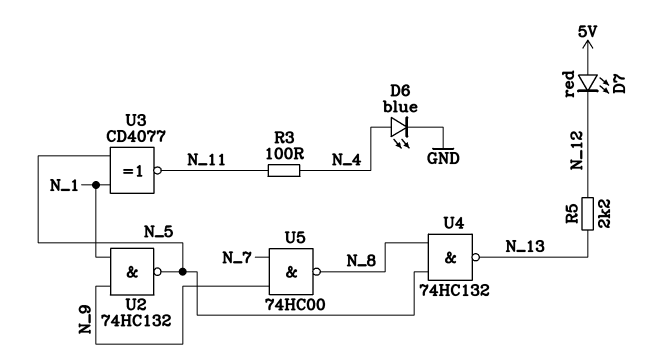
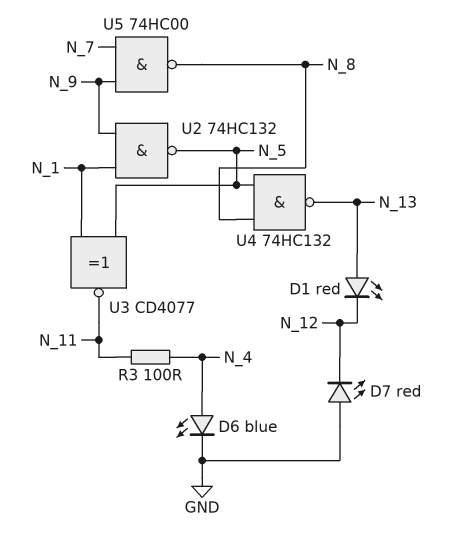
D1: none -> LED red (A N_13, K N_12)
D7: LED red (A 5V, K N_12) -> LED red (A GND, K N_12)
R5: 2.2k (N_12, N_13) -> none

